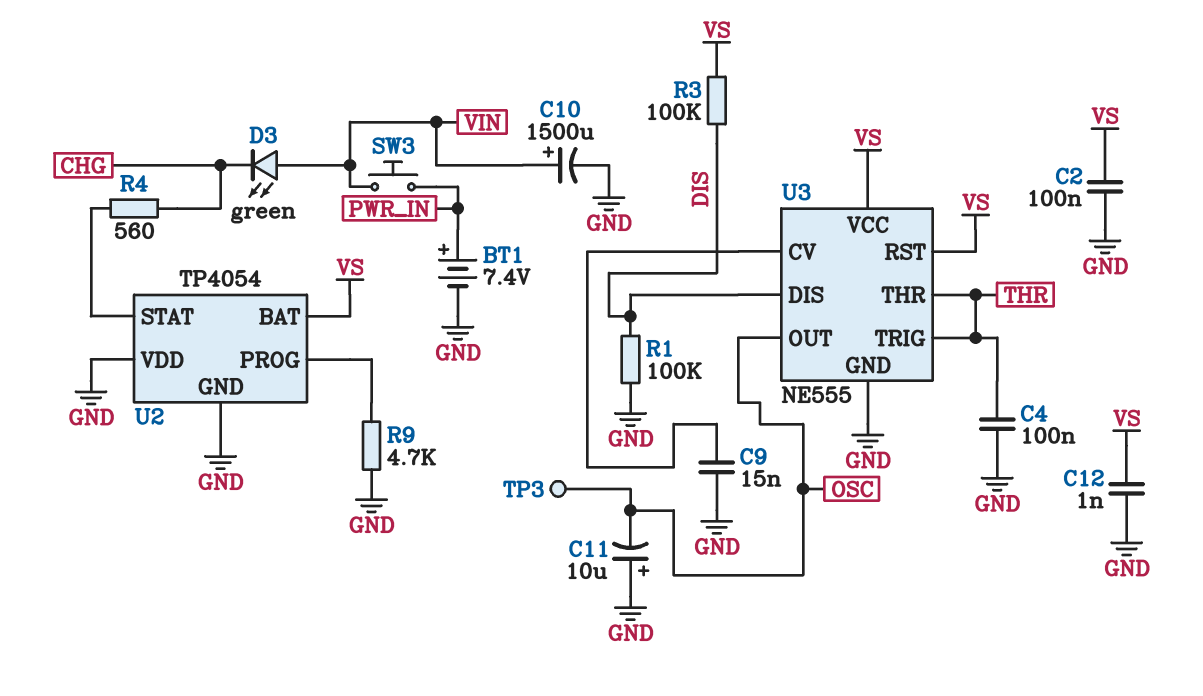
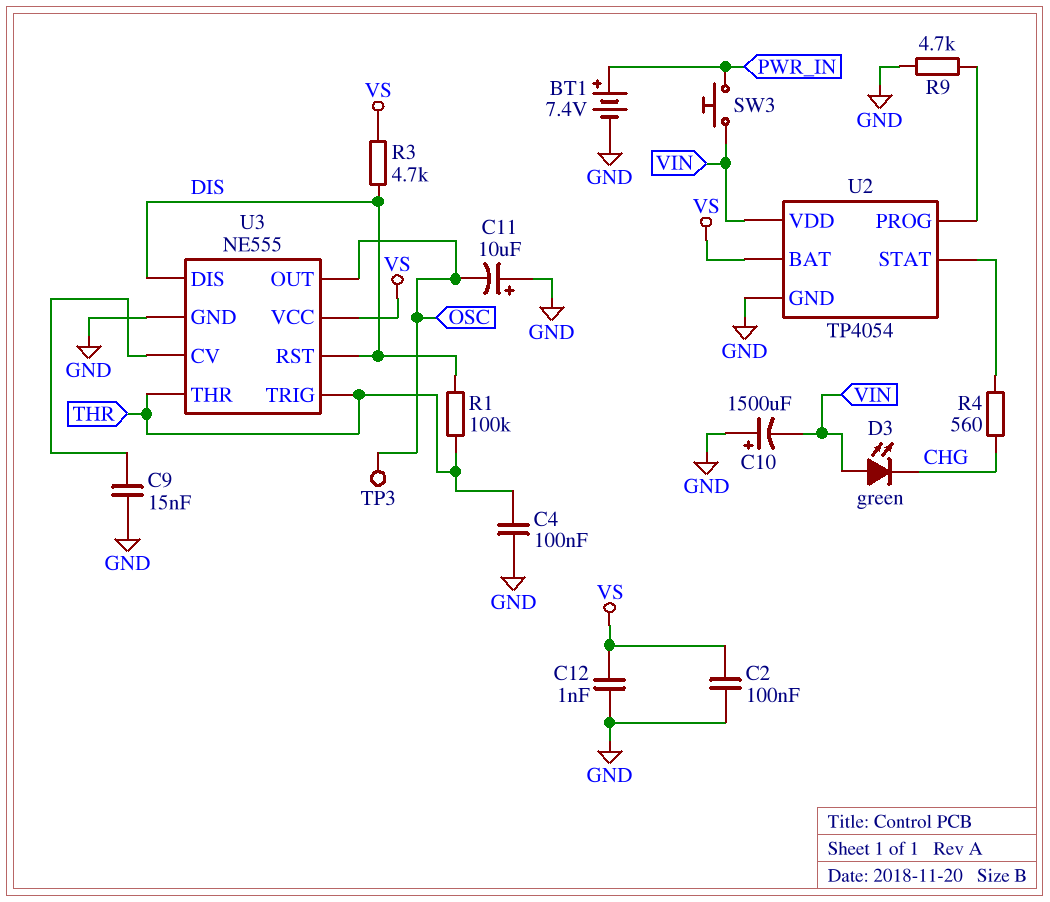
C10: 1500uF (plus VIN, minus GND) -> 1500uF (plus GND, minus VIN)
R1: 100k (DIS, GND) -> 100k (DIS, THR)
R3: 100k (DIS, VS) -> 4.7k (DIS, VS)
U2 pin VDD: GND -> VIN
U3 pin RST: VS -> DIS

